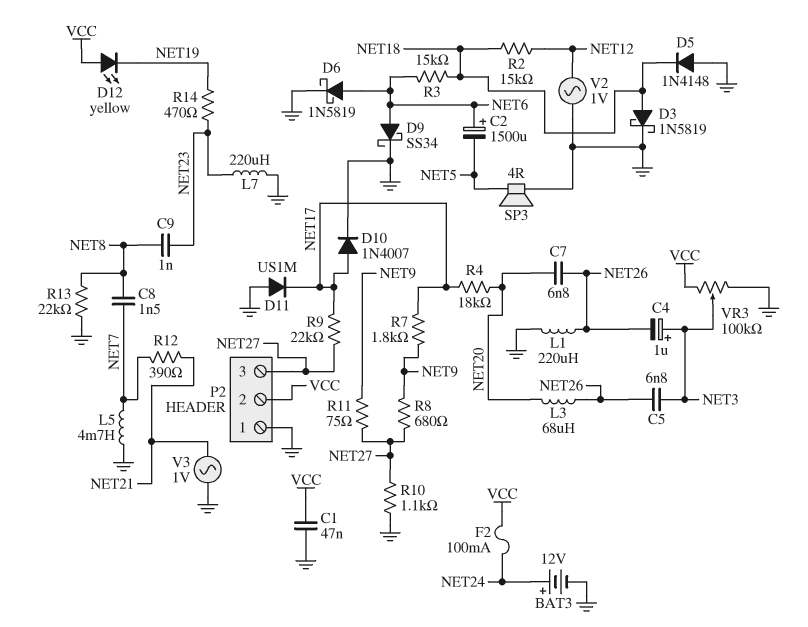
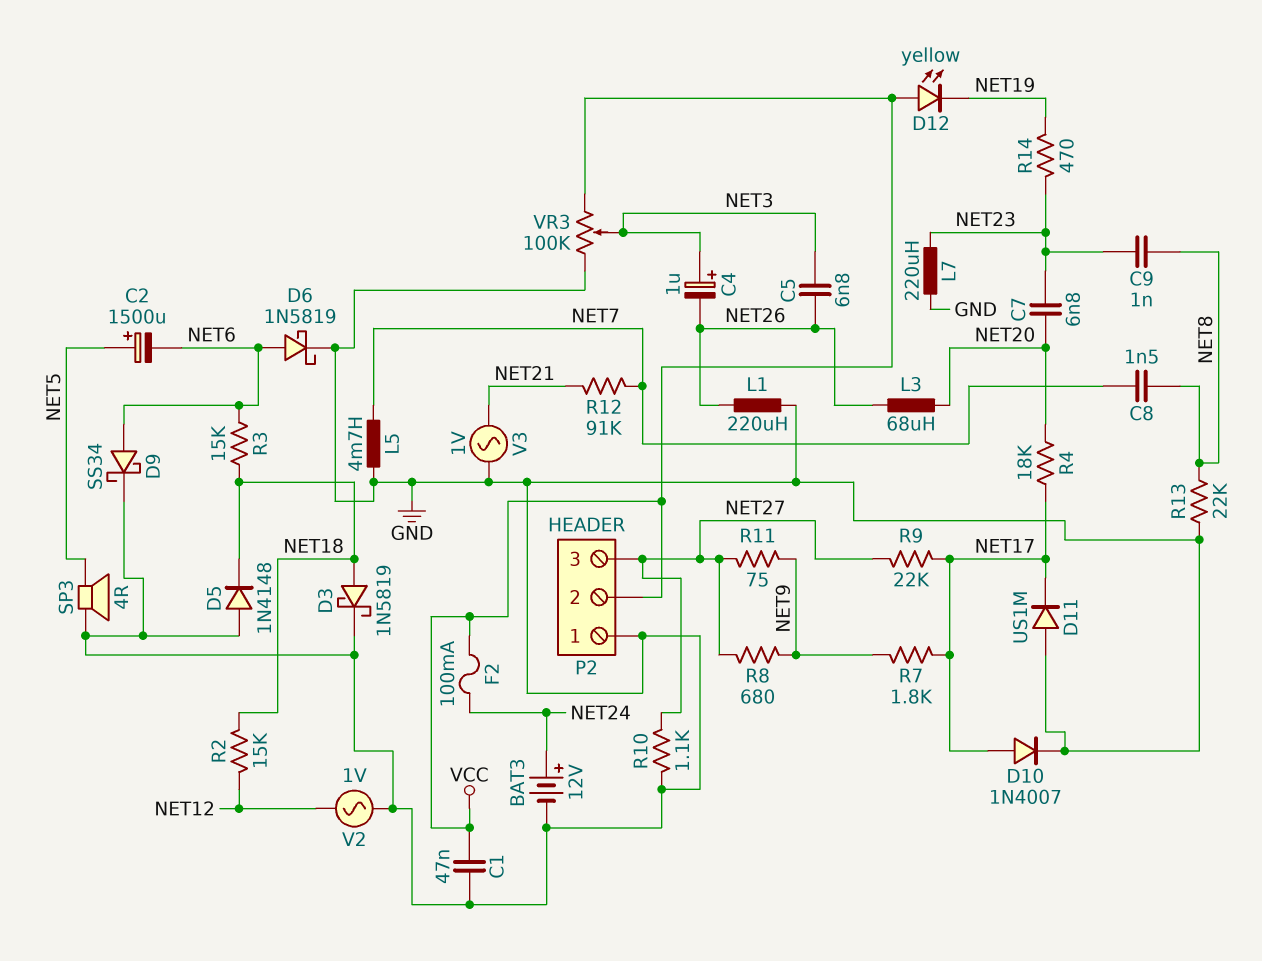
C2: 1500uF (plus NET6, minus NET5) -> 1500uF (plus NET5, minus NET6)
C7: 6.8nF (NET20, NET26) -> 6.8nF (NET20, NET23)
R12: 390 (NET7, NET21) -> 91k (NET7, NET21)

